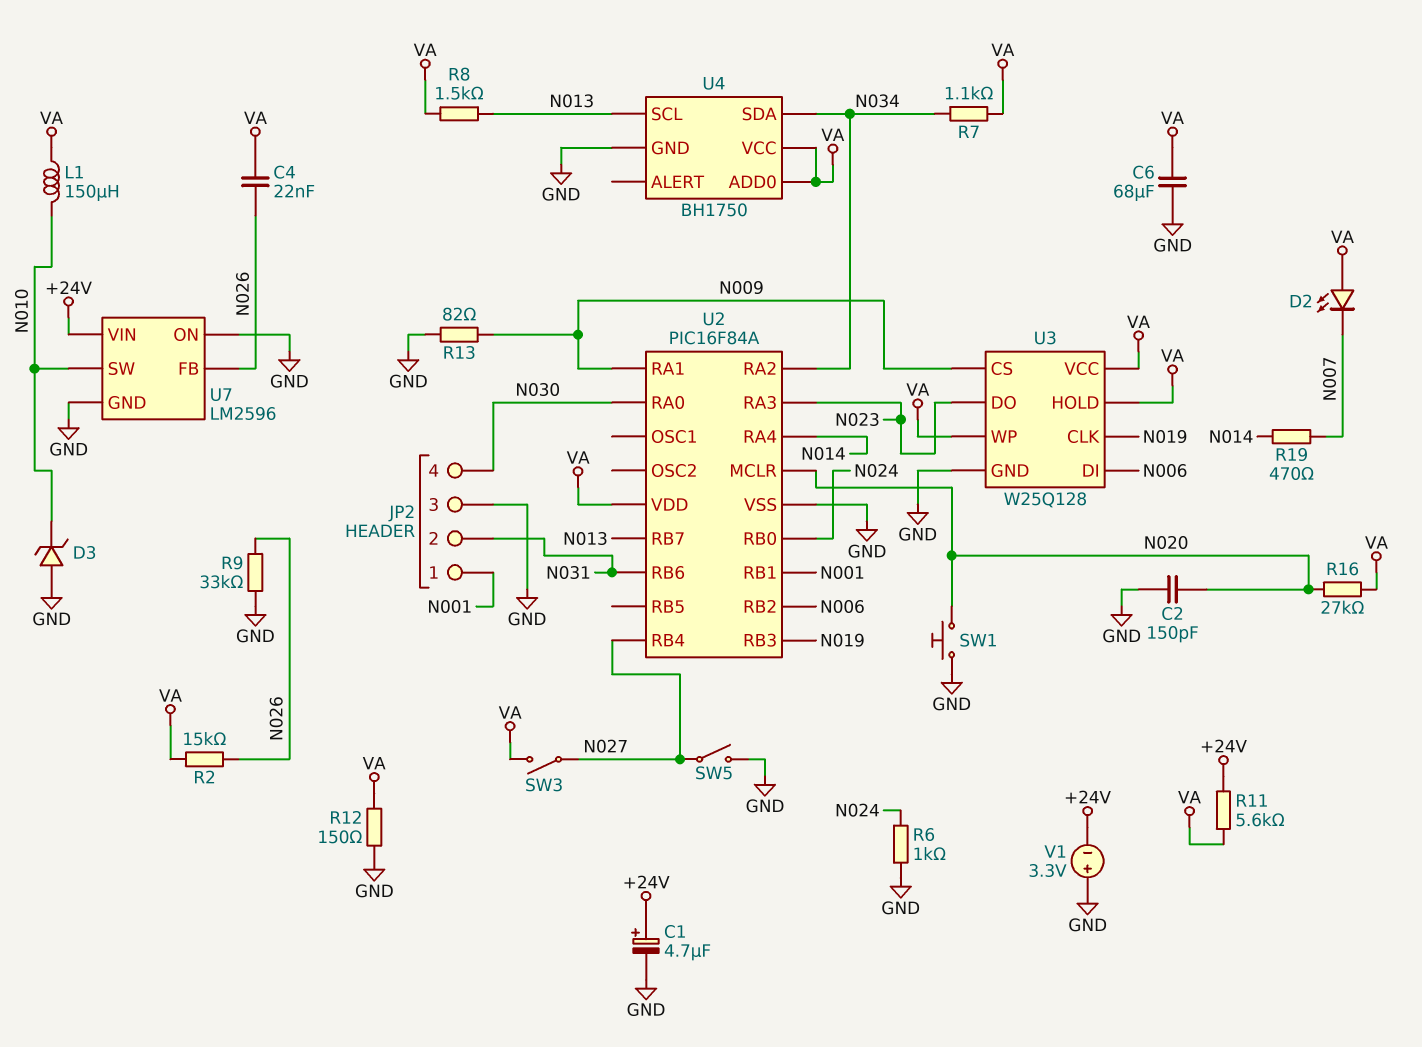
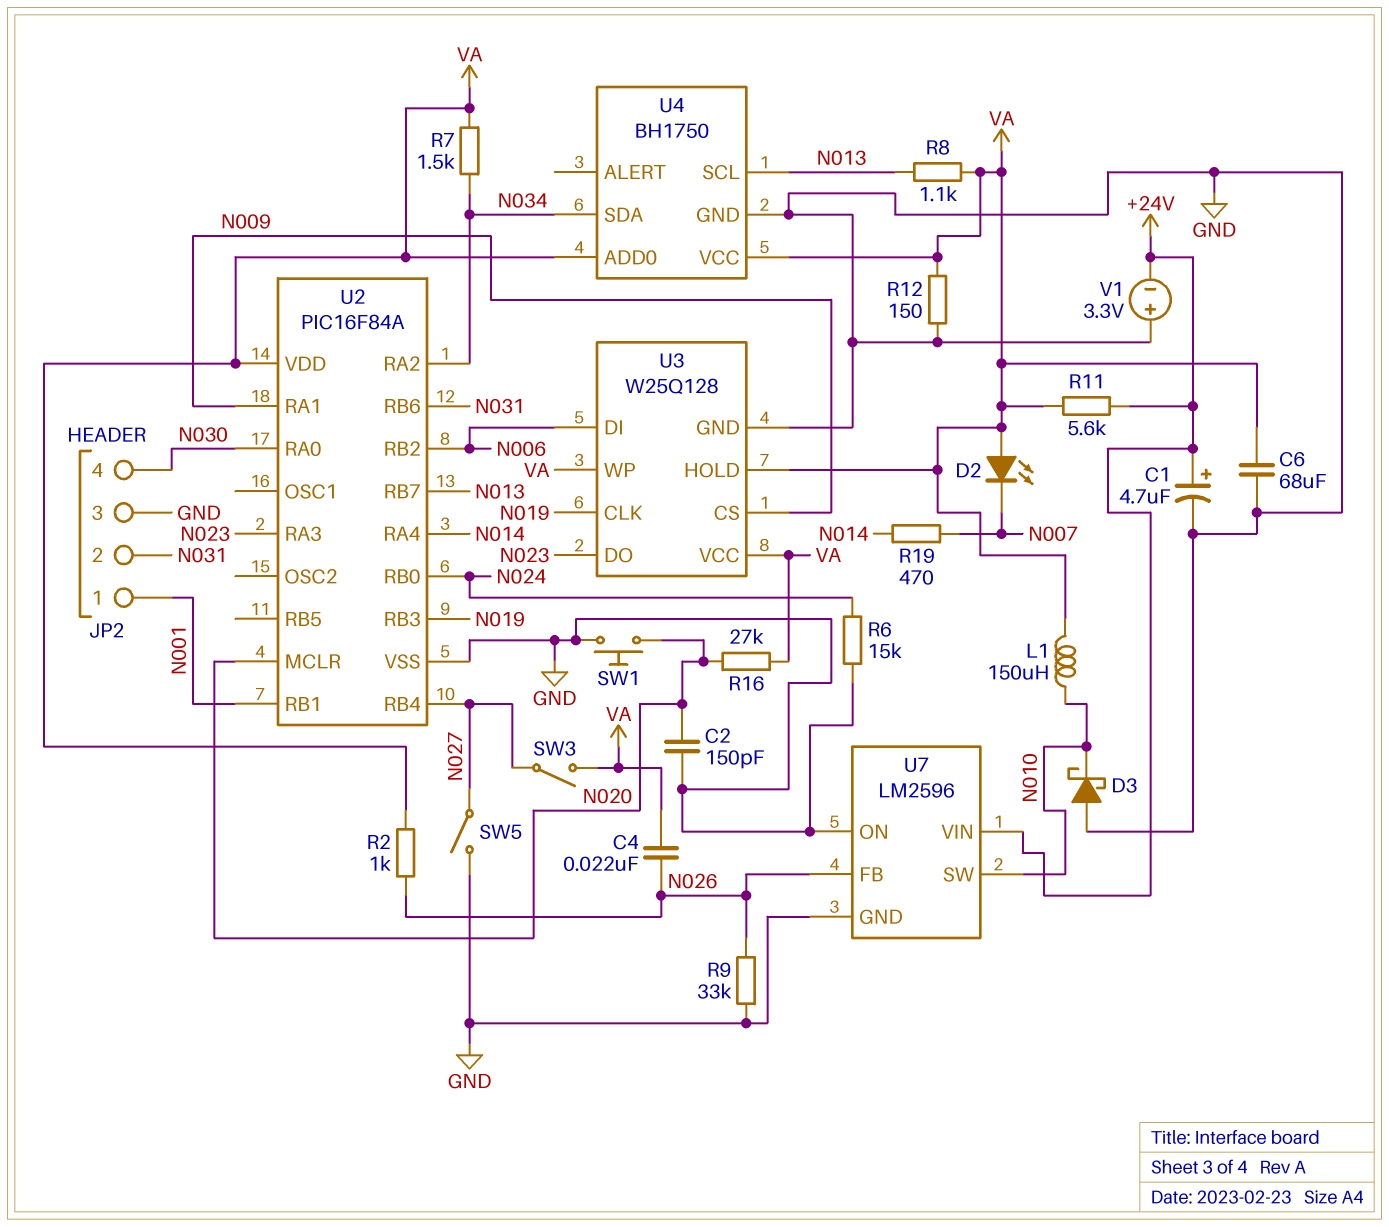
D3: zener (A GND, K N010) -> schottky (A GND, K N010)
R2: 15k (N026, VA) -> 1k (N026, VA)
R6: 1k (GND, N024) -> 15k (GND, N024)
R7: 1.1k (N034, VA) -> 1.5k (N034, VA)
R8: 1.5k (N013, VA) -> 1.1k (N013, VA)
R13: 82 (GND, N009) -> none

